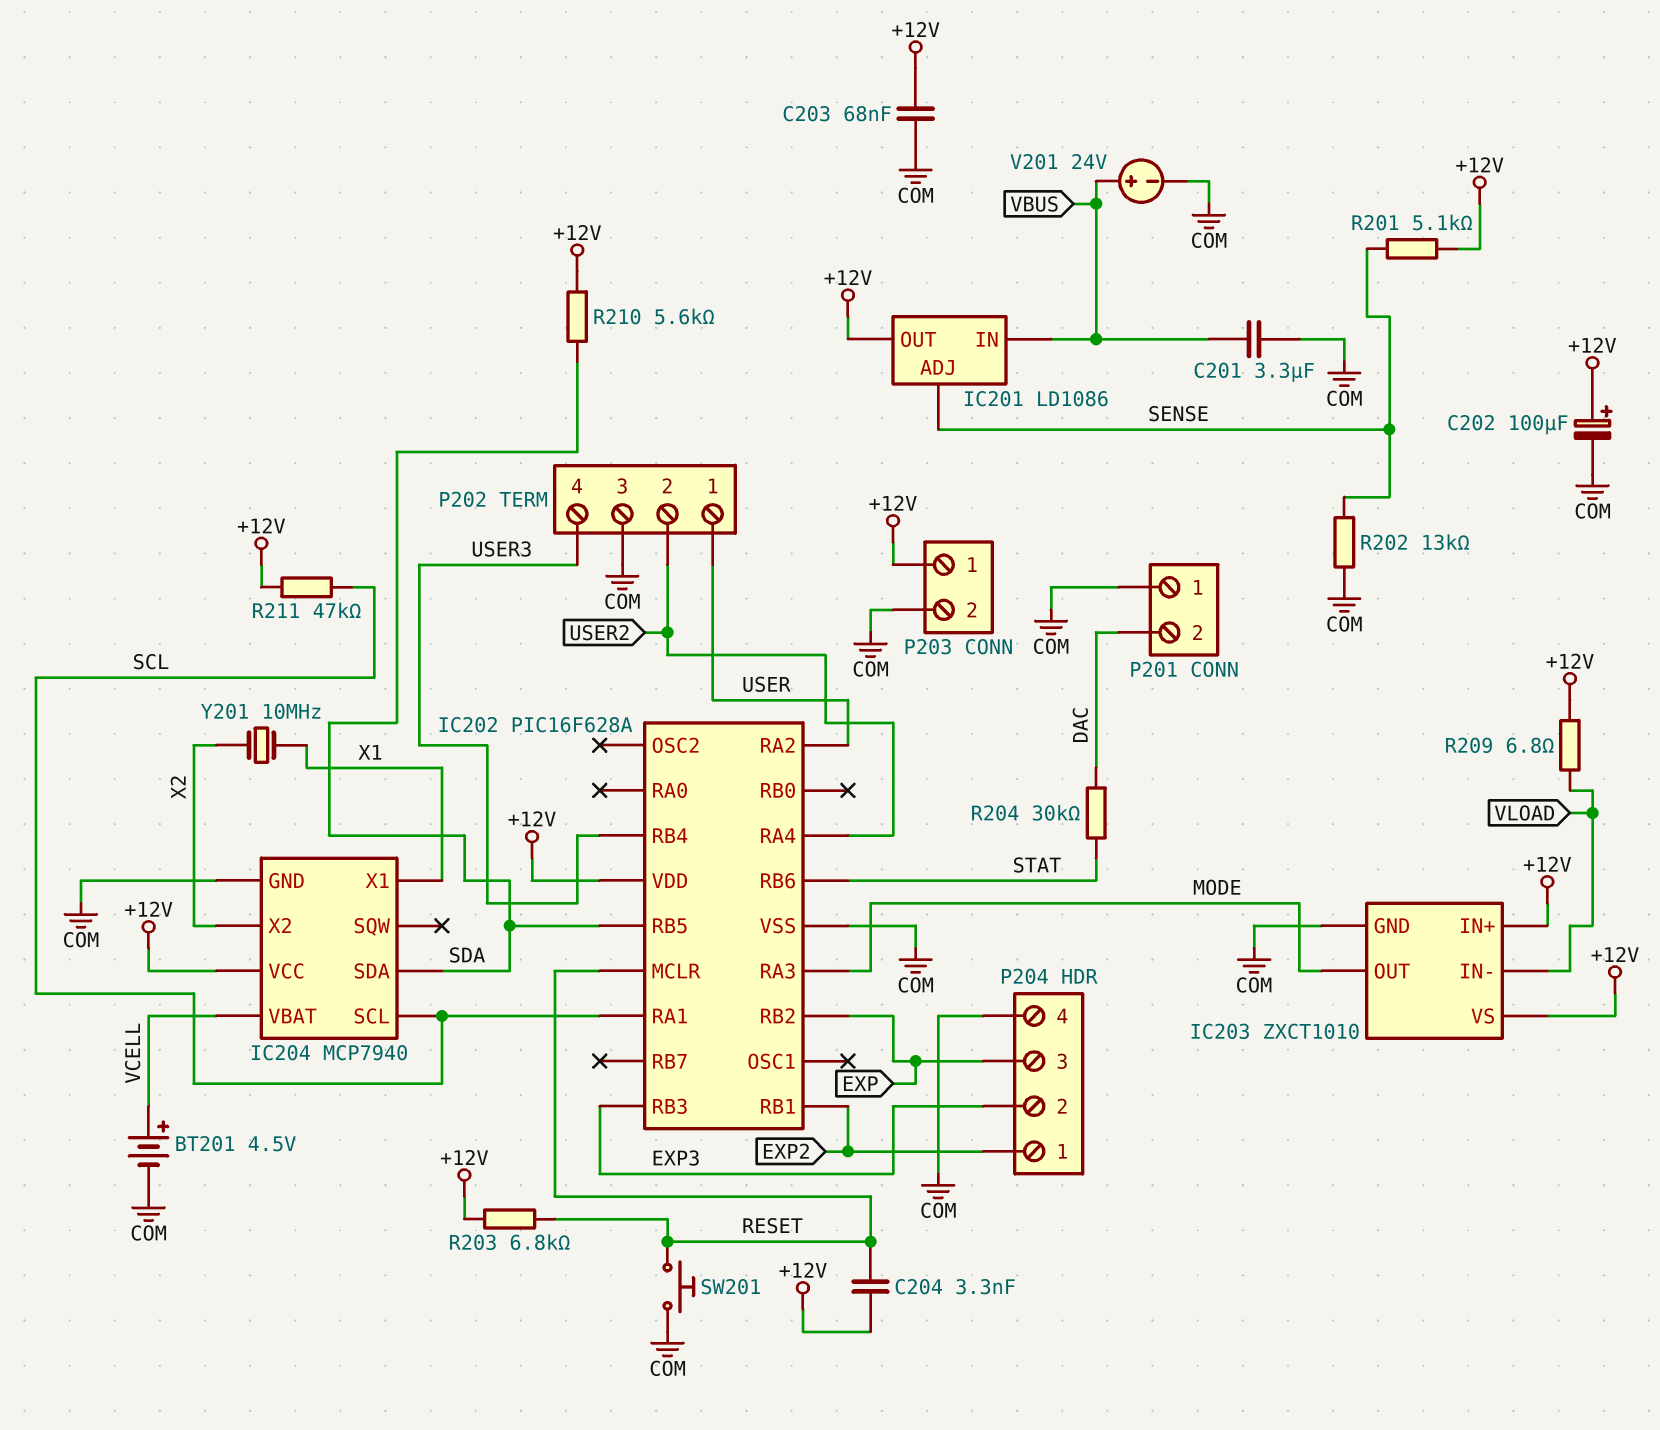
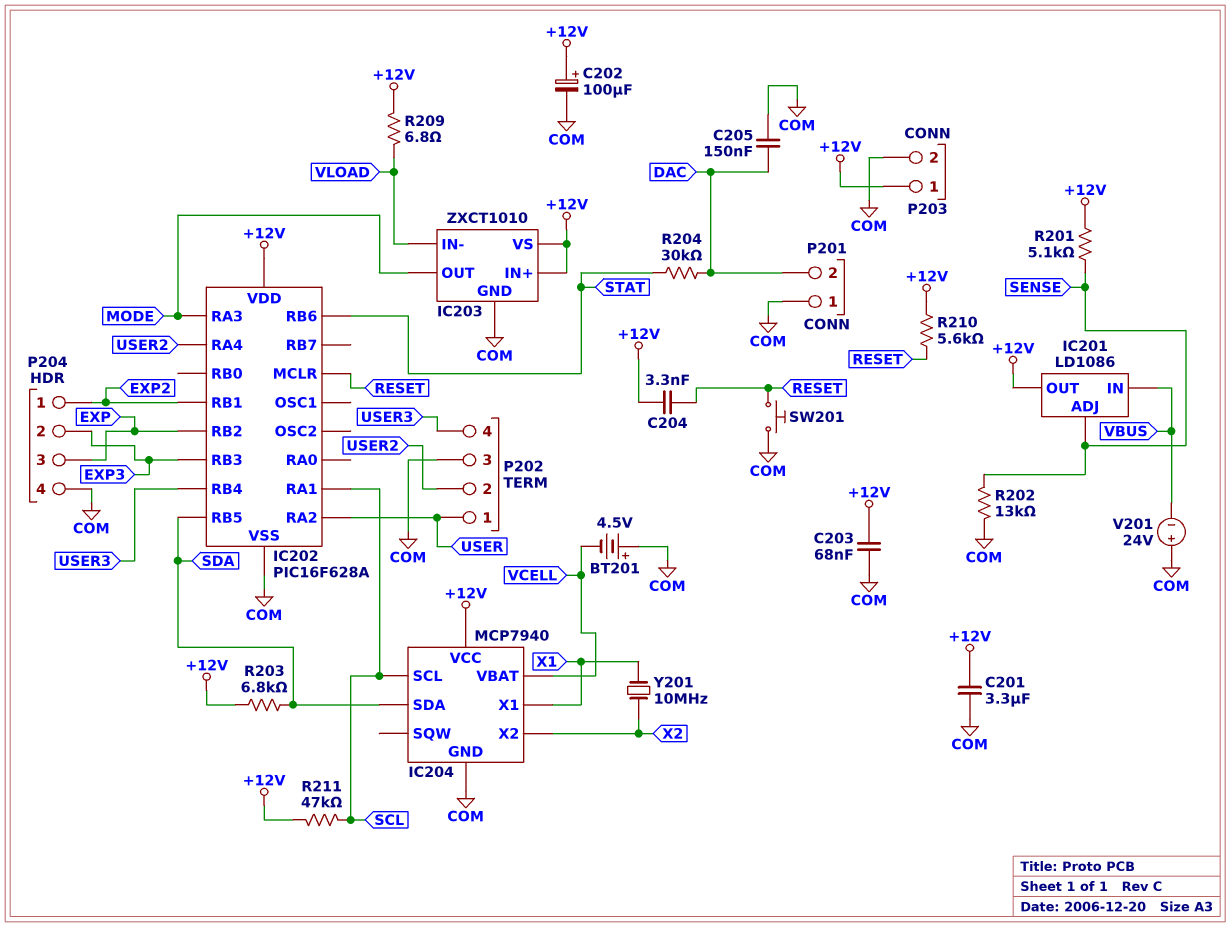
BT201: 4.5V (plus VCELL, minus COM) -> 4.5V (plus COM, minus VCELL)
C201: 3.3uF (COM, VBUS) -> 3.3uF (+12V, COM)
C205: none -> 150nF (COM, DAC)
R203: 6.8k (+12V, RESET) -> 6.8k (+12V, SDA)
R210: 5.6k (+12V, SDA) -> 5.6k (+12V, RESET)
V201: 24V (plus VBUS, minus COM) -> 24V (plus COM, minus VBUS)

